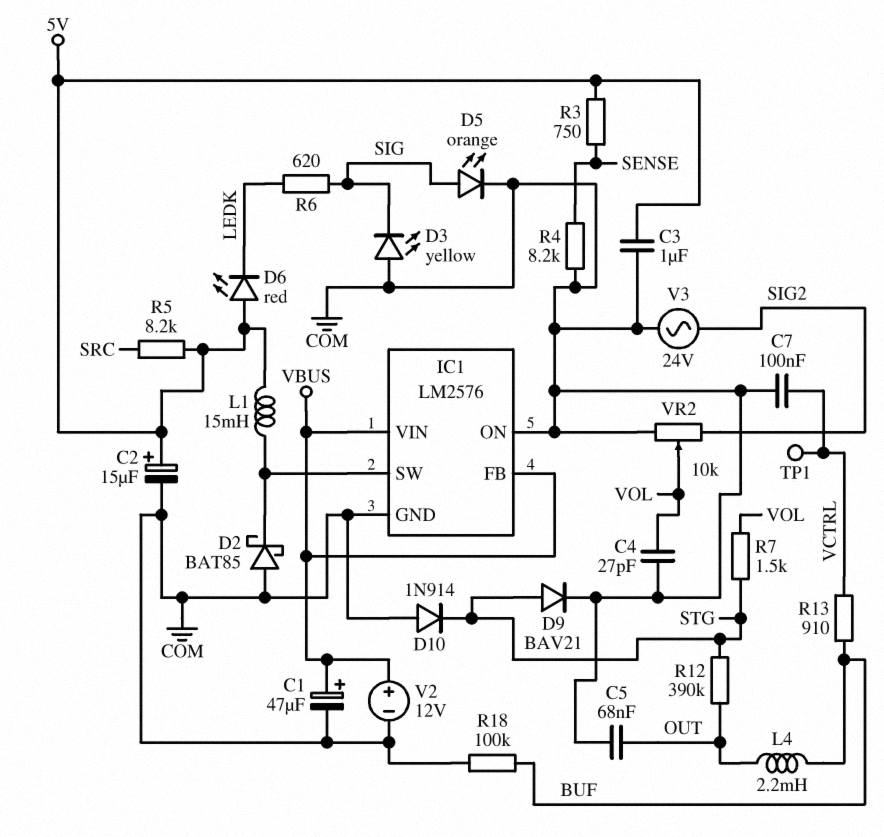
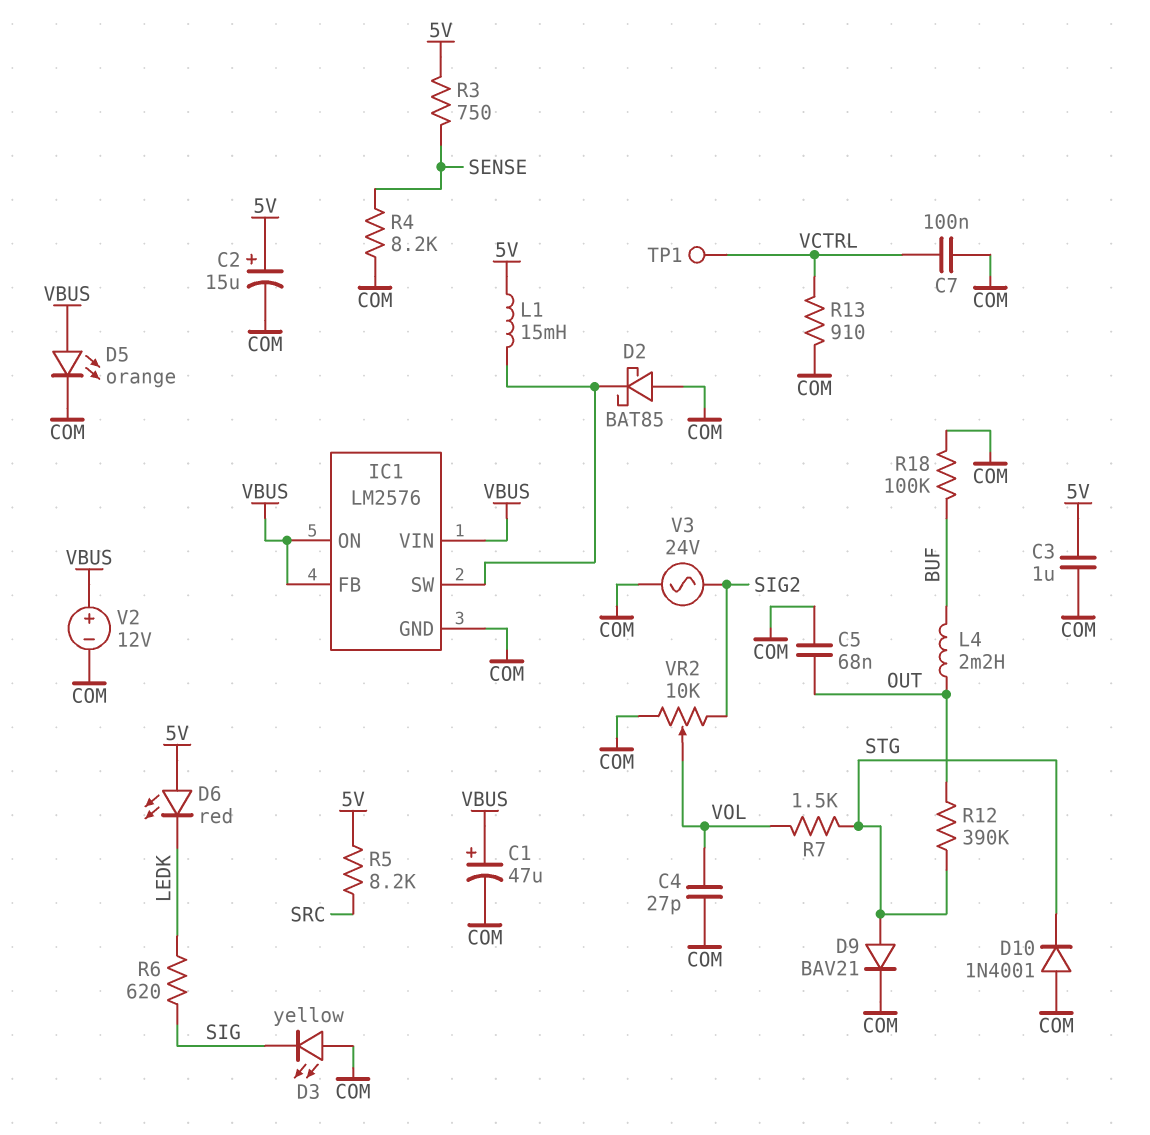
D5: LED orange (A SIG, K COM) -> LED orange (A VBUS, K COM)
D10: diode 1N914 (A COM, K STG) -> diode 1N4001 (A COM, K STG)
IC1 pin ON: COM -> VBUS
R13: 910 (BUF, VCTRL) -> 910 (COM, VCTRL)

